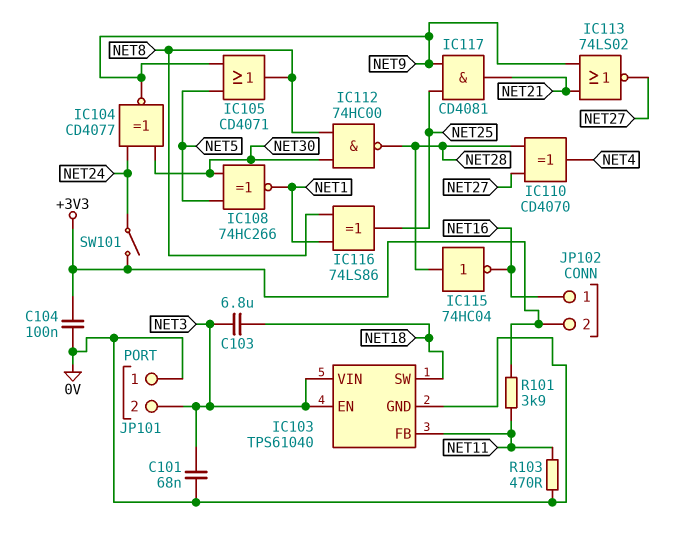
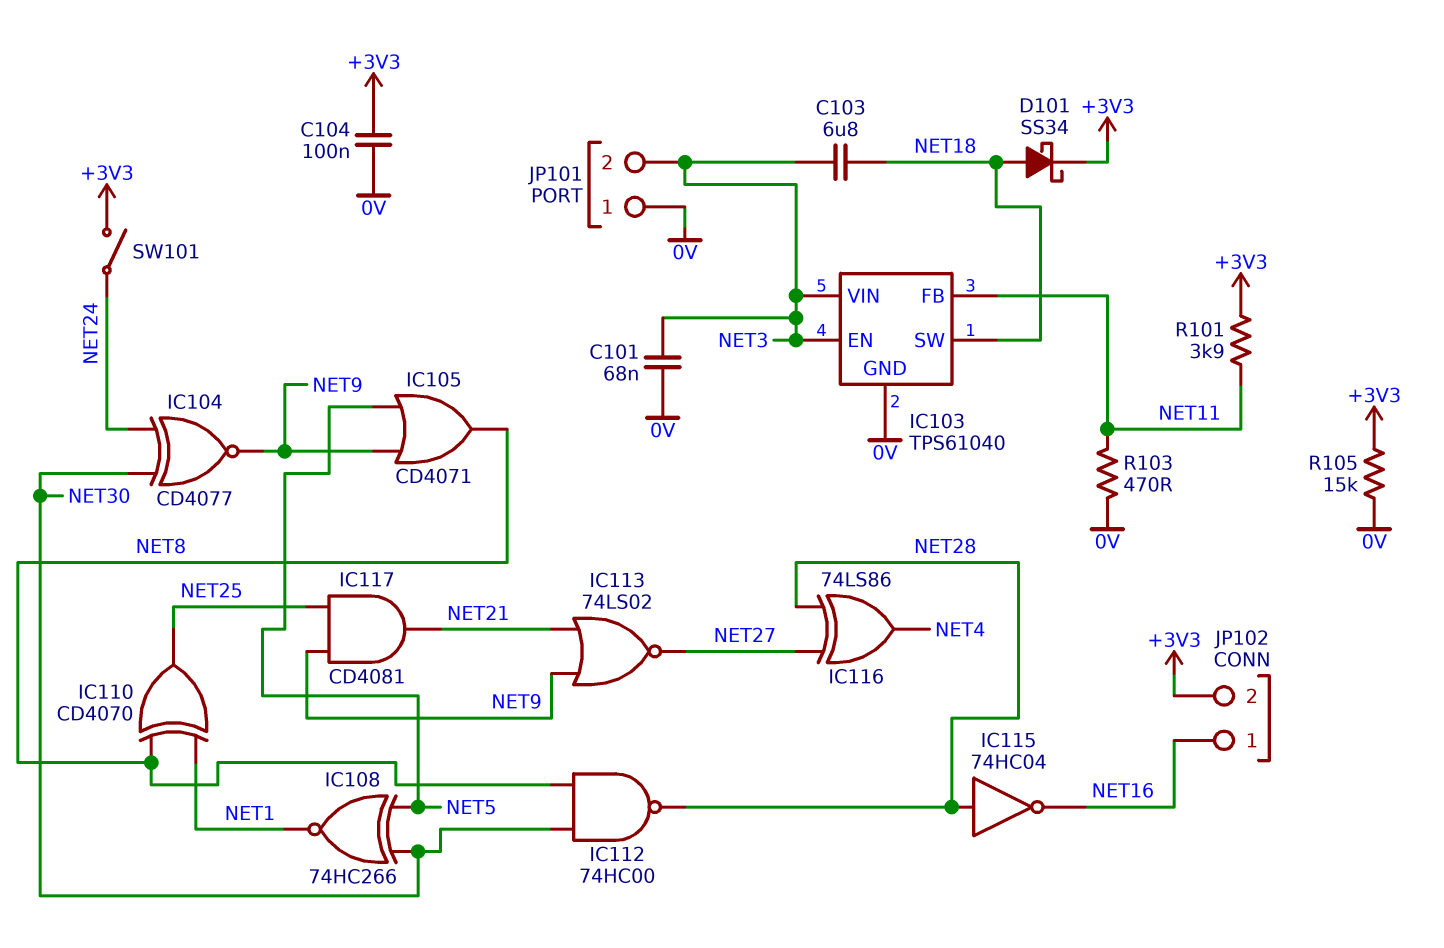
D101: none -> schottky SS34 (A NET18, K +3V3)
IC110: XOR CD4070 (in NET27, in NET28, out NET4) -> XOR CD4070 (in NET1, in NET8, out NET25)
IC116: XOR 74LS86 (in NET1, in NET8, out NET25) -> XOR 74LS86 (in NET27, in NET28, out NET4)
R105: none -> 15k (+3V3, 0V)

